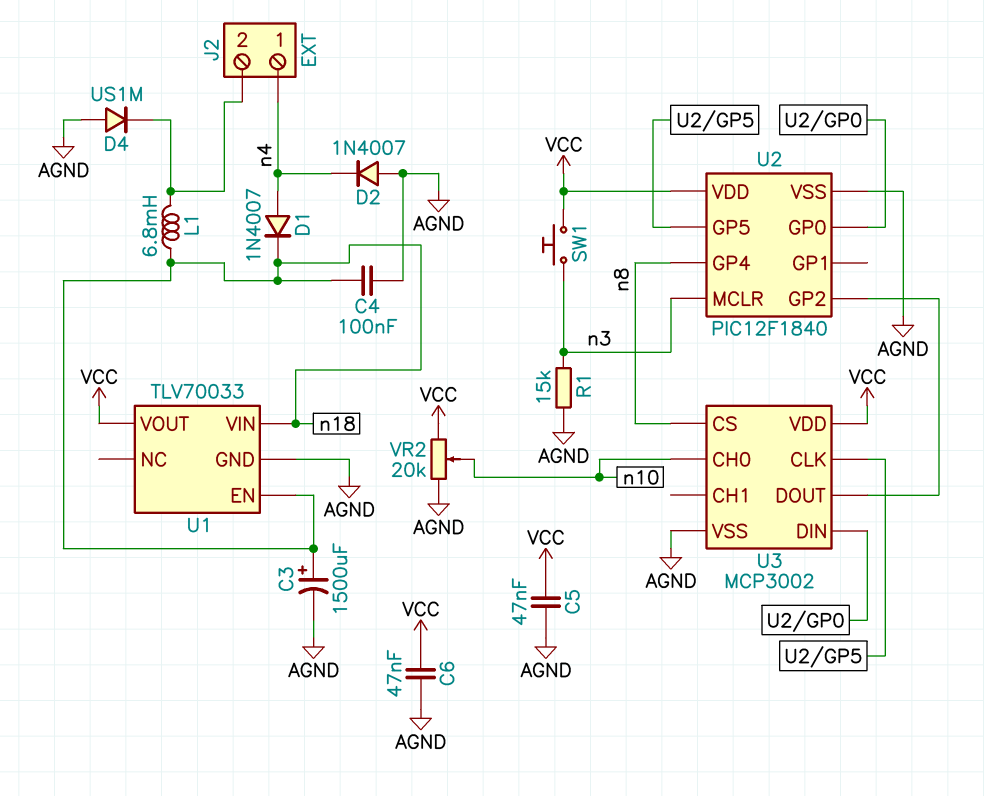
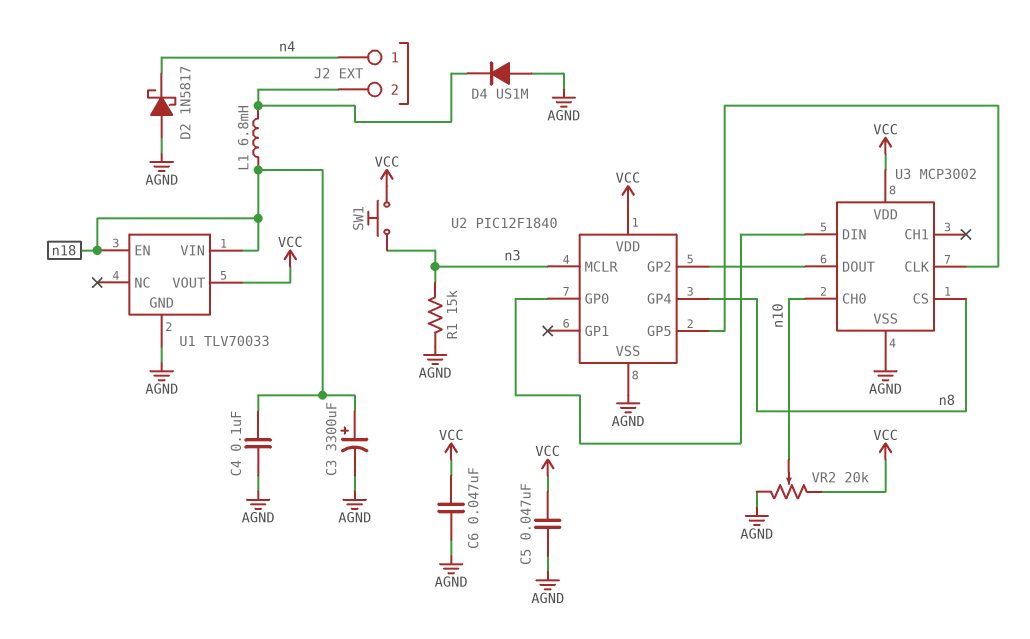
C3: 1500uF (plus n18, minus AGND) -> 3300uF (plus n18, minus AGND)
D1: diode 1N4007 (A n4, K n18) -> none
D2: diode 1N4007 (A AGND, K n4) -> schottky 1N5817 (A AGND, K n4)

